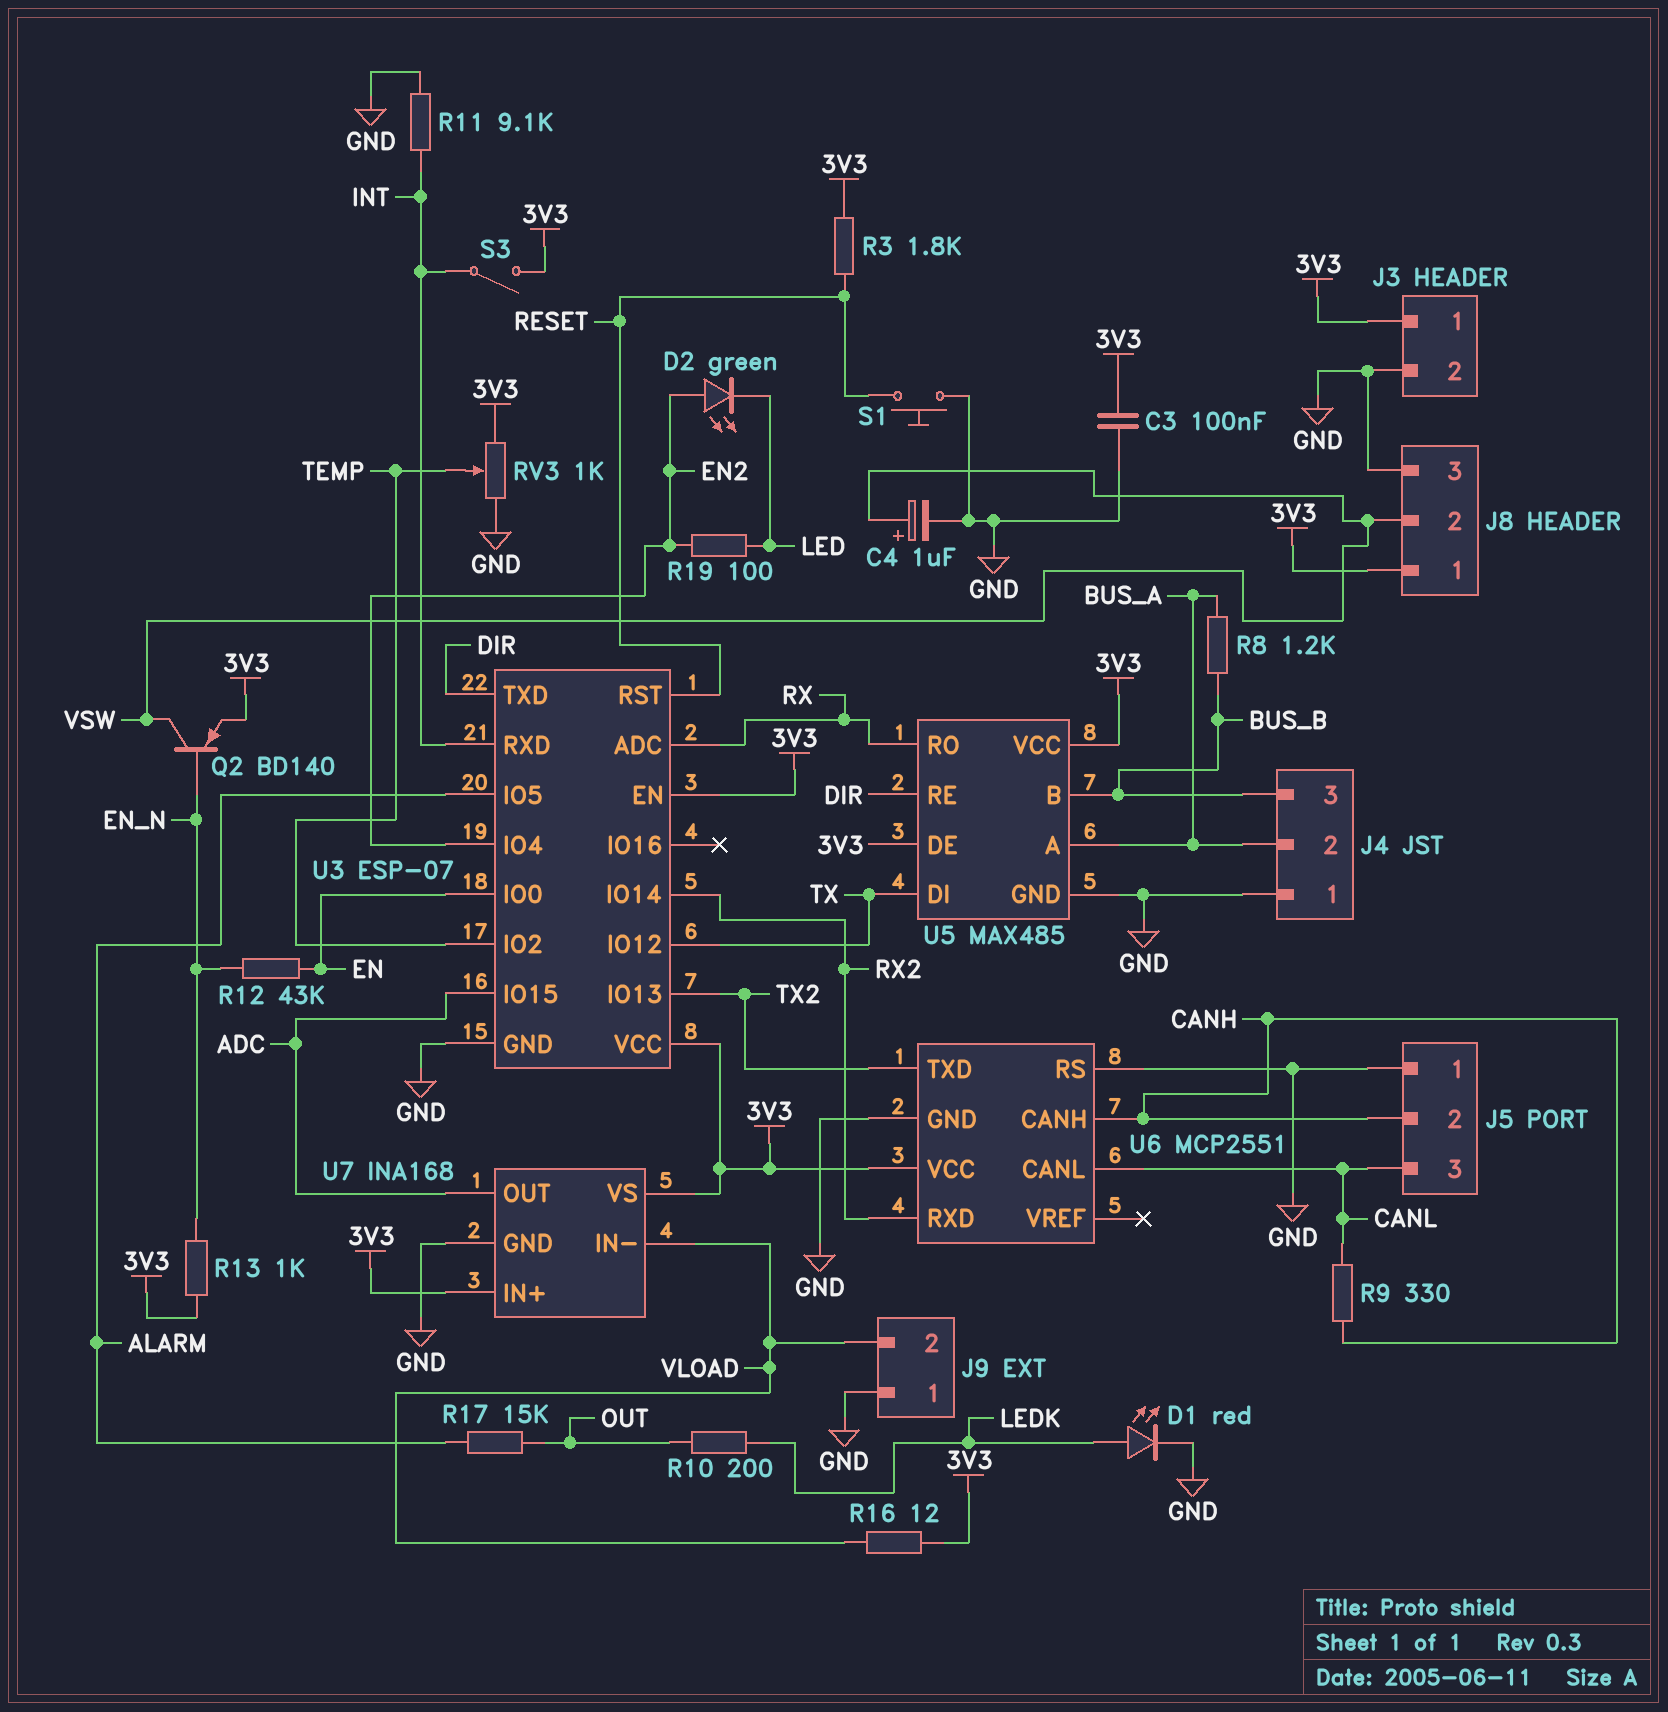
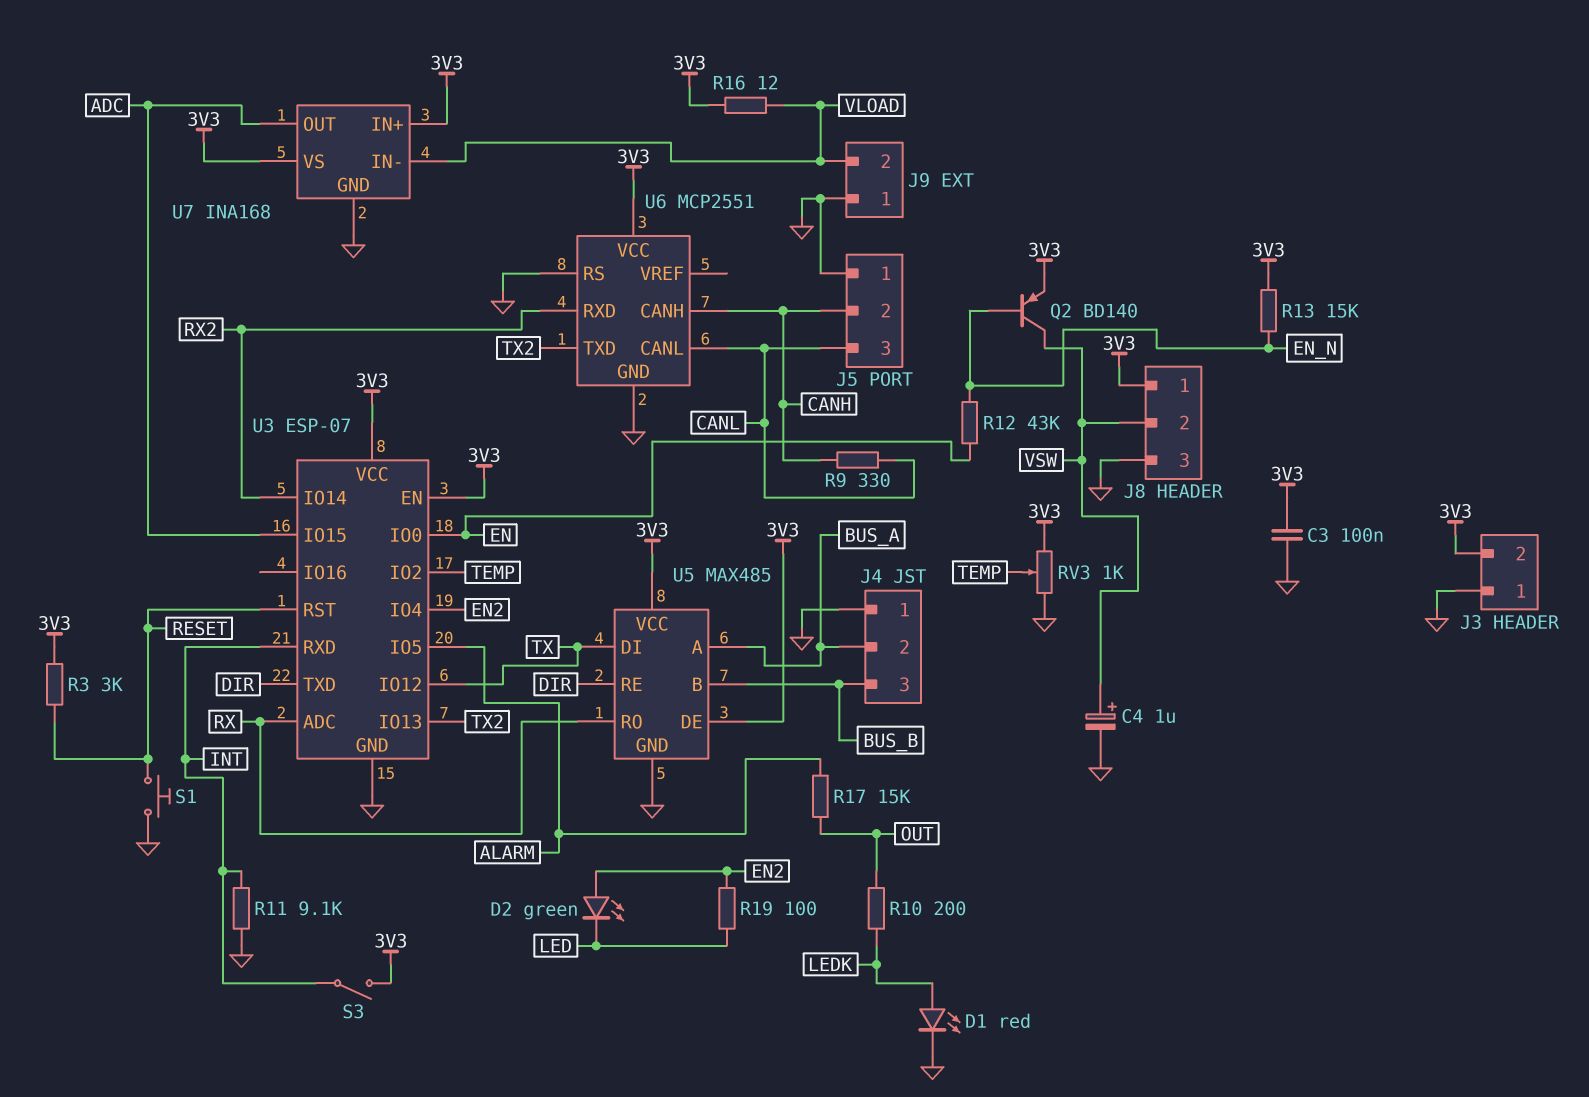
J3 pin 1: 3V3 -> GND
J3 pin 2: GND -> 3V3
R3: 1.8k (3V3, RESET) -> 3k (3V3, RESET)
R8: 1.2k (BUS_A, BUS_B) -> none
R13: 1k (3V3, EN_N) -> 15k (3V3, EN_N)

